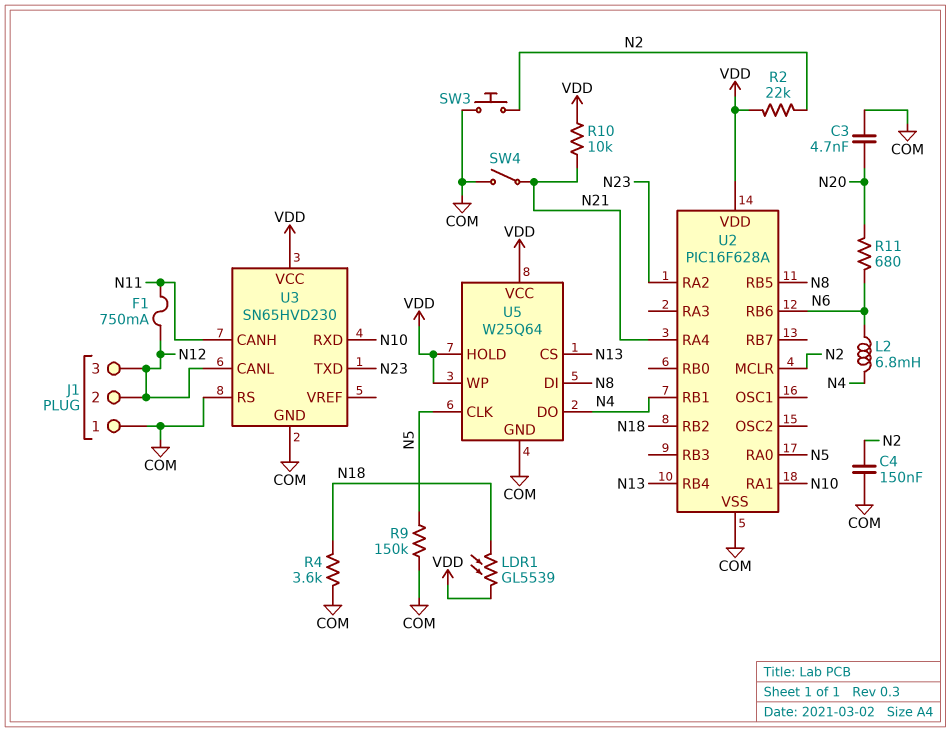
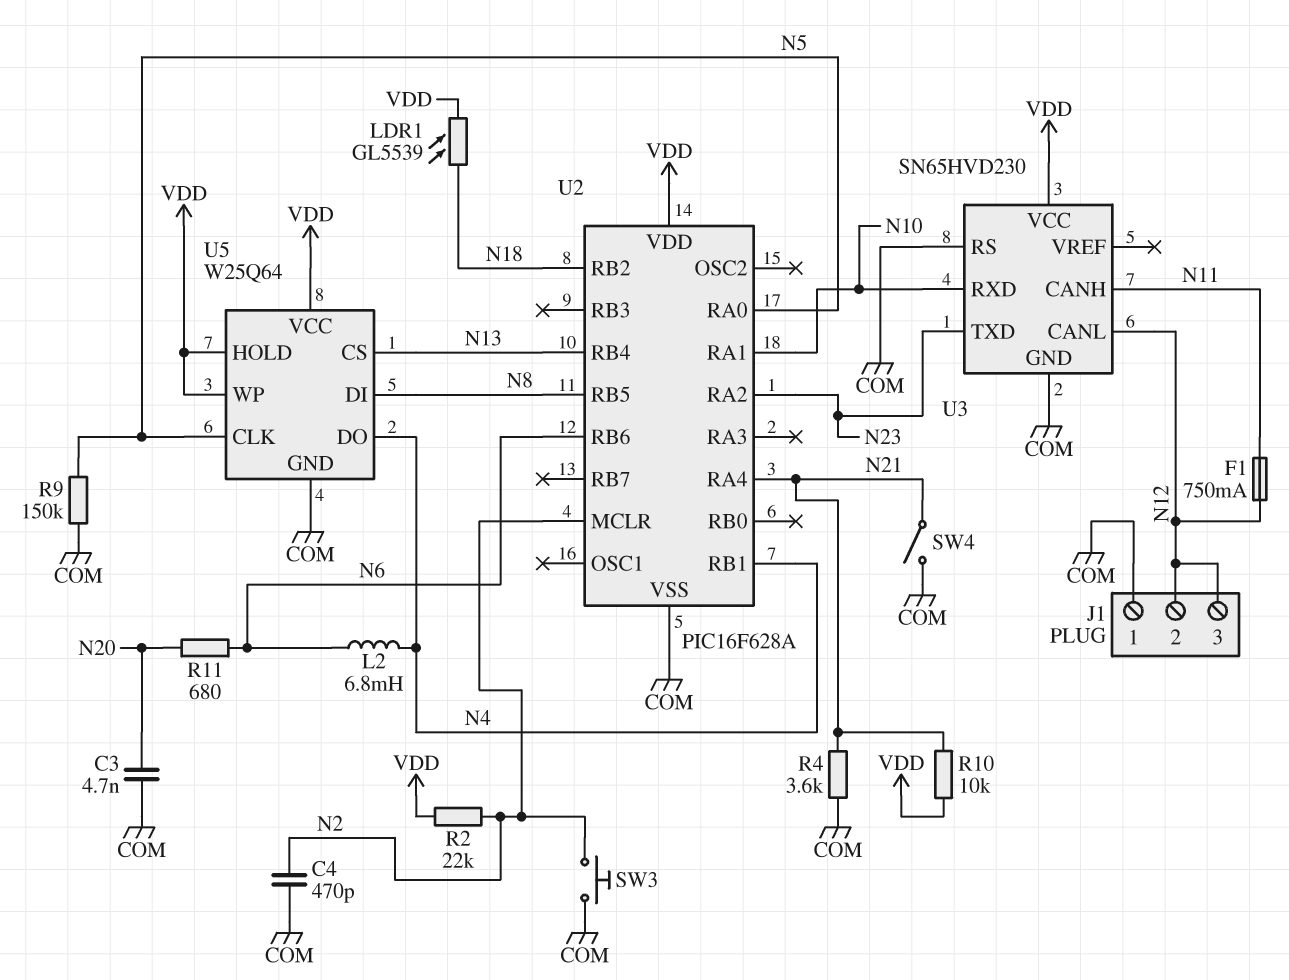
C4: 150nF (COM, N2) -> 470pF (COM, N2)
R4: 3.6k (COM, N18) -> 3.6k (COM, N21)

